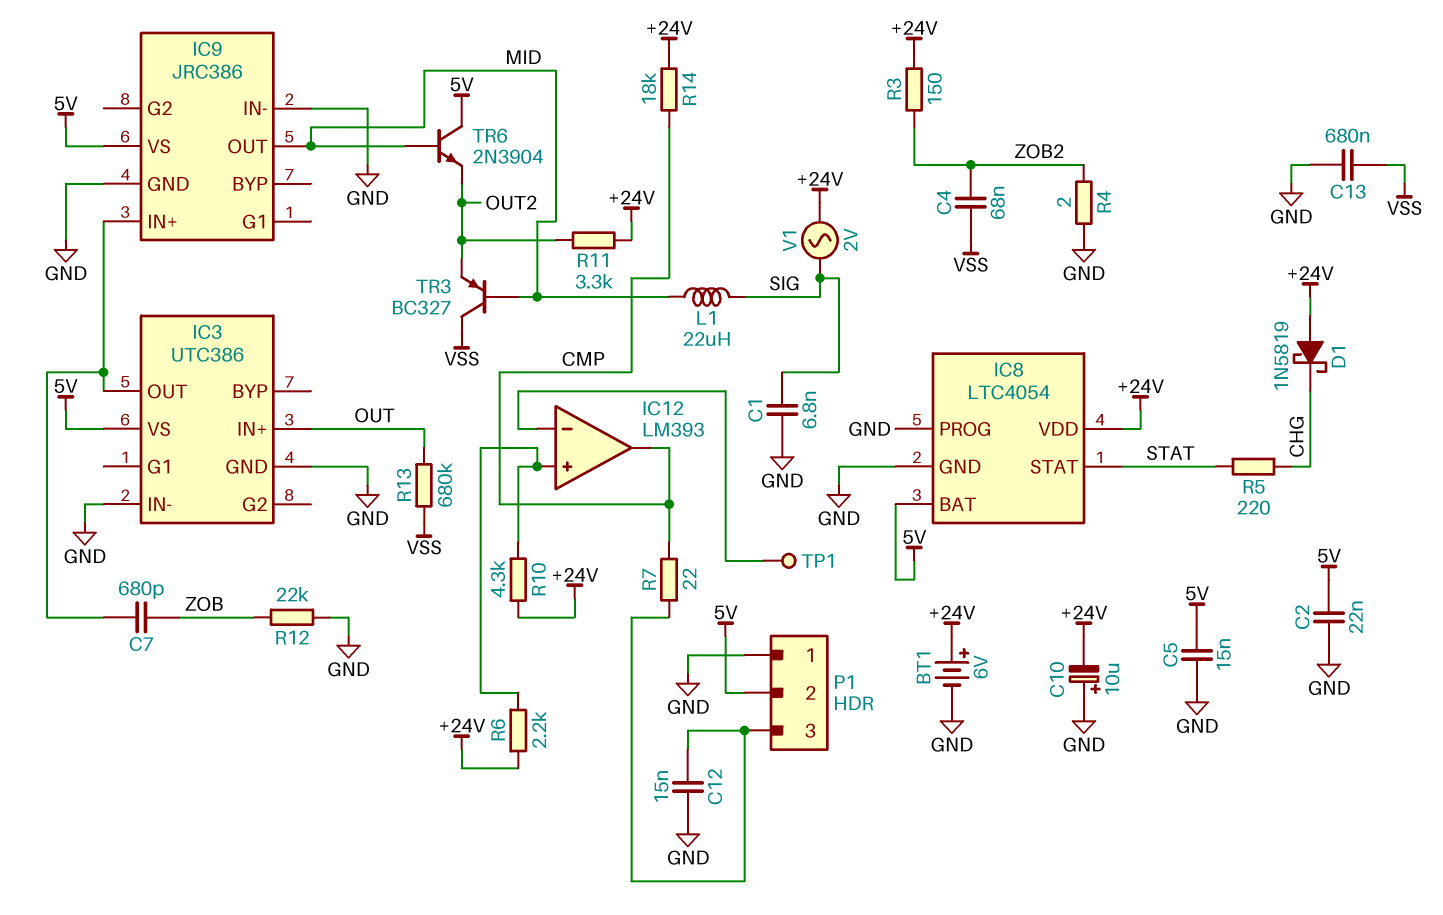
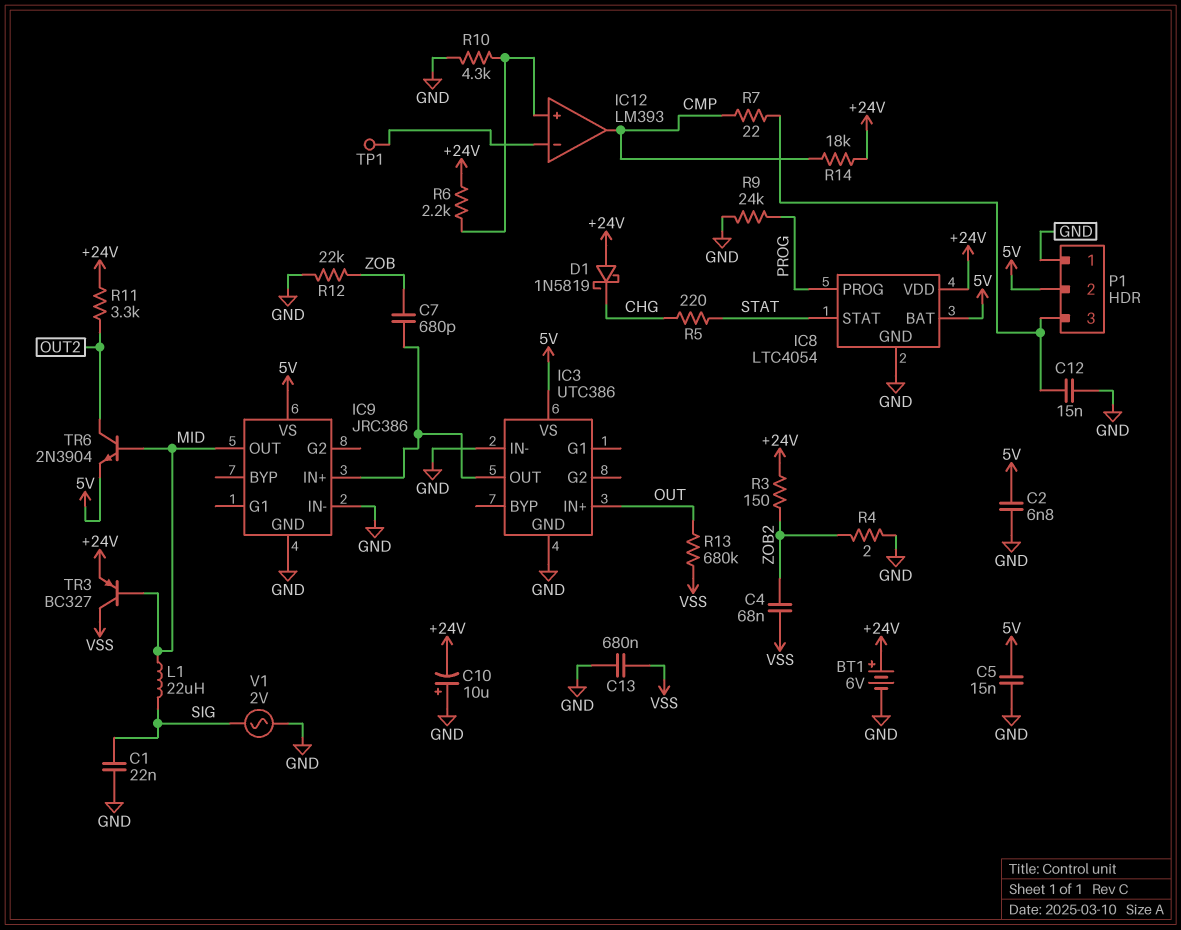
C1: 6.8nF (GND, SIG) -> 22nF (GND, SIG)
C2: 22nF (5V, GND) -> 6.8nF (5V, GND)
IC8 pin PROG: GND -> PROG
R9: none -> 24k (GND, PROG)
R10: 4.3k (+24V, IC12/in+) -> 4.3k (GND, IC12/in+)
TR3: PNP BC327 (B MID, C VSS, E OUT2) -> PNP BC327 (B MID, C VSS, E +24V)
TR6: NPN 2N3904 (B MID, C 5V, E OUT2) -> NPN 2N3904 (B MID, C OUT2, E 5V)
V1: AC 2V (+24V, SIG) -> AC 2V (GND, SIG)

